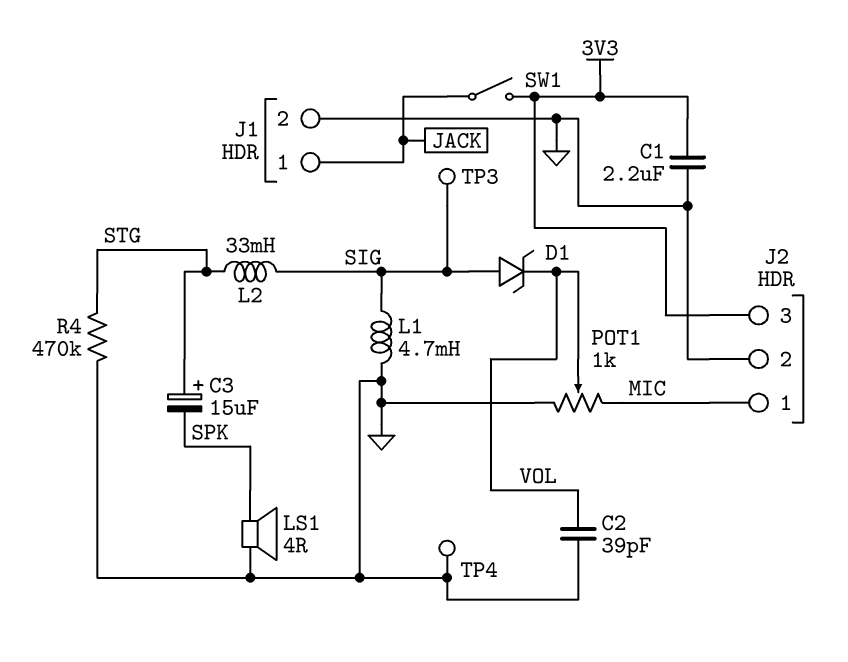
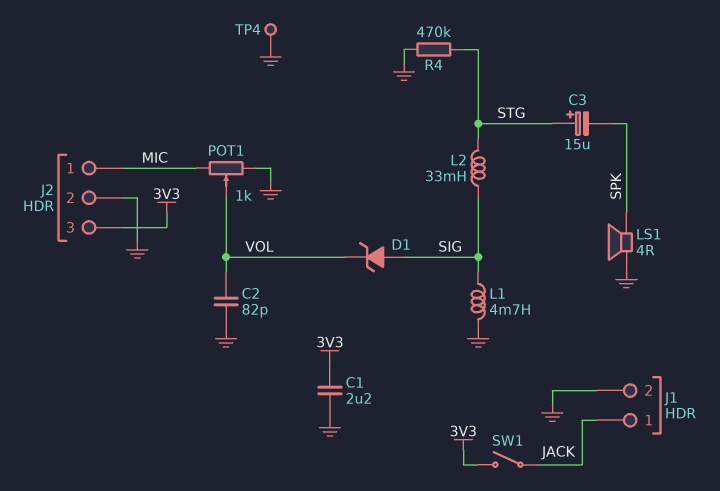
C2: 39pF (GND, VOL) -> 82pF (GND, VOL)
TP3: test point (SIG) -> none

